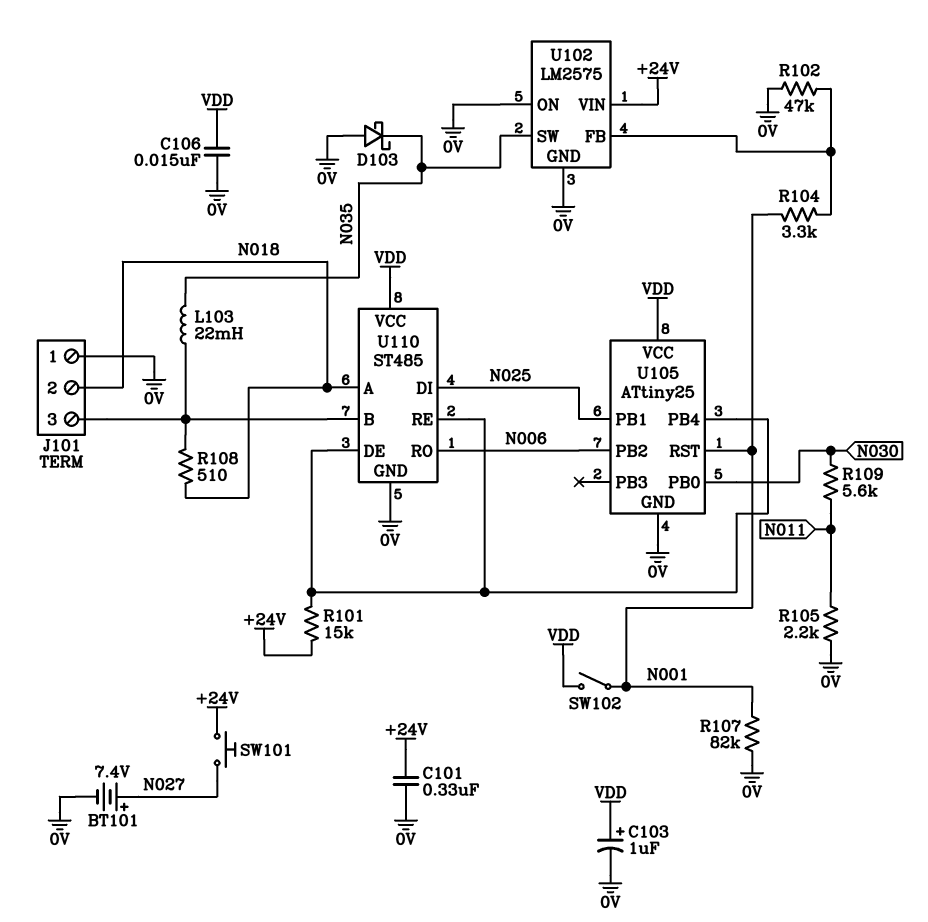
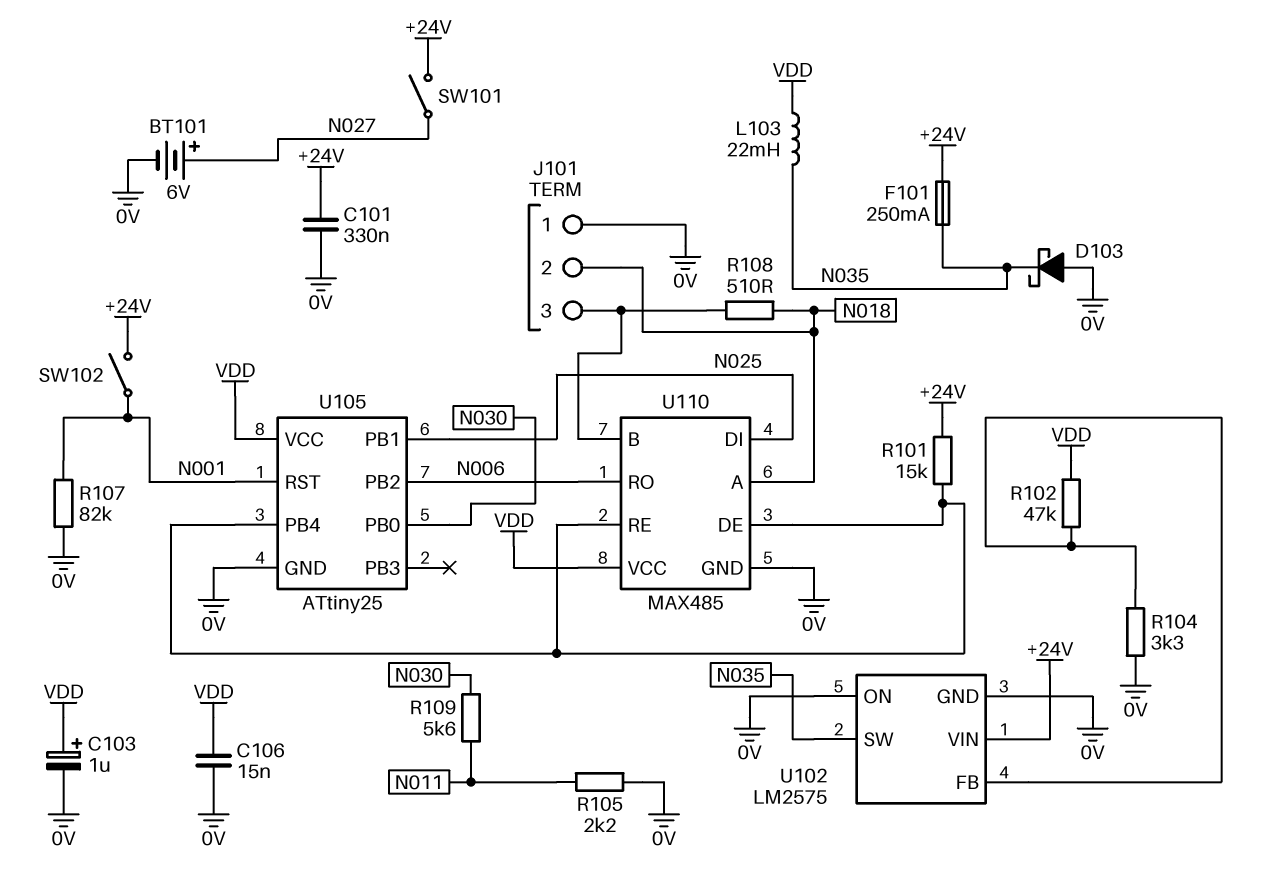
BT101: 7.4V (plus N027, minus 0V) -> 6V (plus N027, minus 0V)
F101: none -> 250mA (+24V, N035)
L103: 22mH (J101/3, N035) -> 22mH (N035, VDD)
R102: 47k (0V, U102/FB) -> 47k (U102/FB, VDD)
R104: 3.3k (N001, U102/FB) -> 3.3k (0V, U102/FB)
SW101: button (+24V, N027) -> switch (+24V, N027)
SW102: switch (N001, VDD) -> switch (+24V, N001)
U110: ST485 -> MAX485

